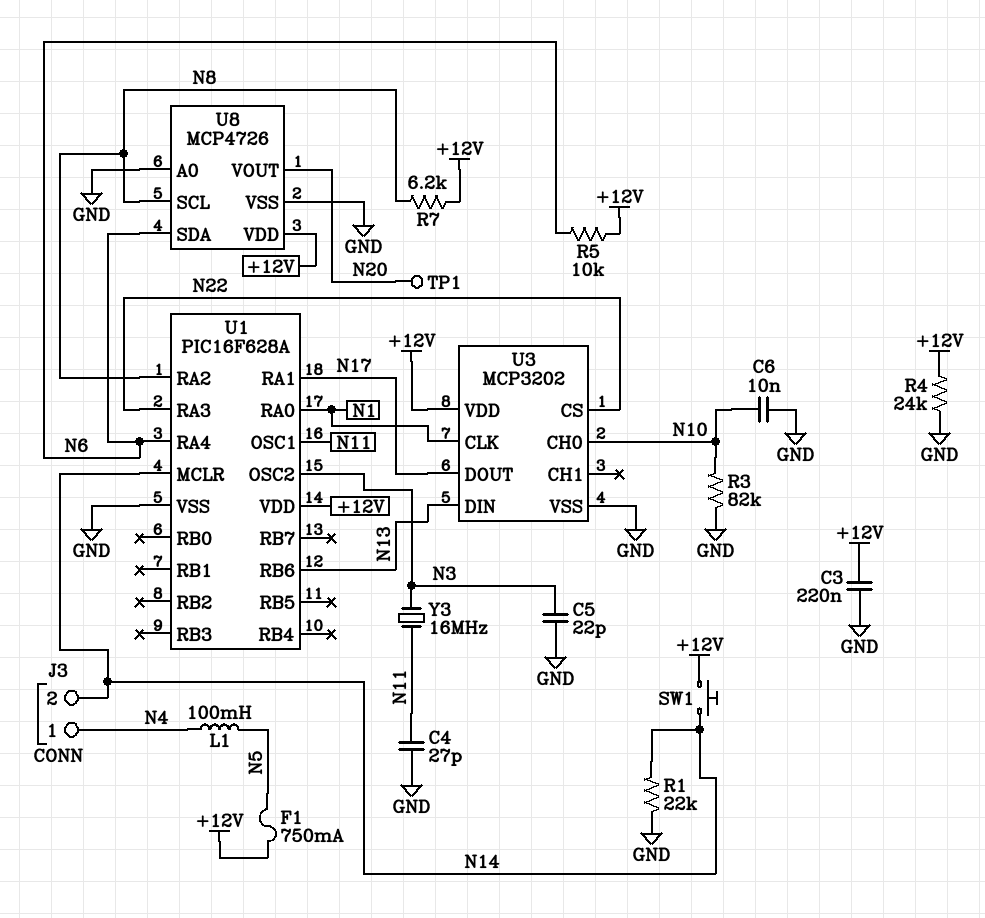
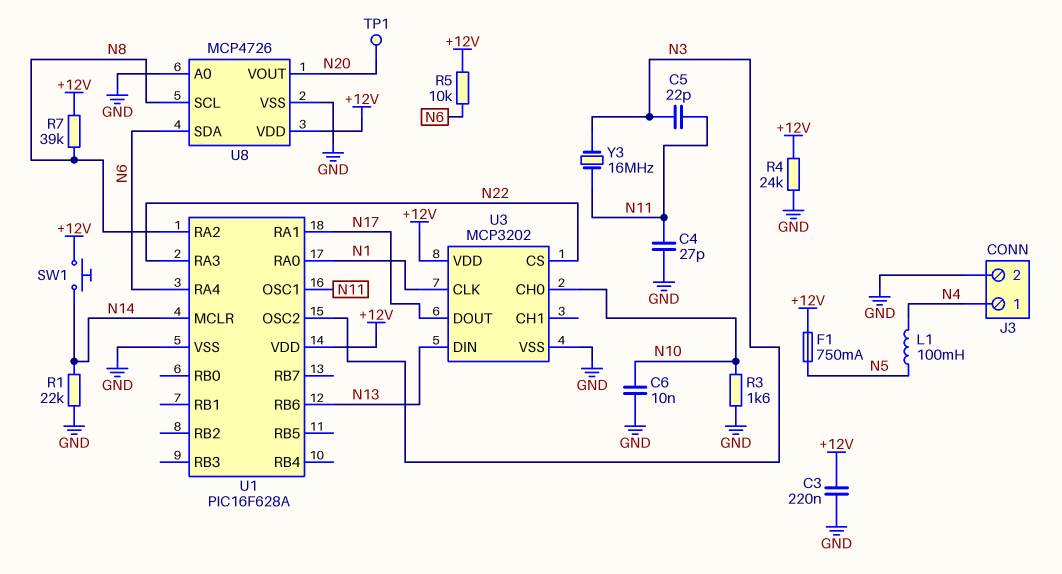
C5: 22pF (GND, N3) -> 22pF (N3, N11)
J3 pin 2: N14 -> GND
R3: 82k (GND, N10) -> 1.6k (GND, N10)
R7: 6.2k (+12V, N8) -> 39k (+12V, N8)

